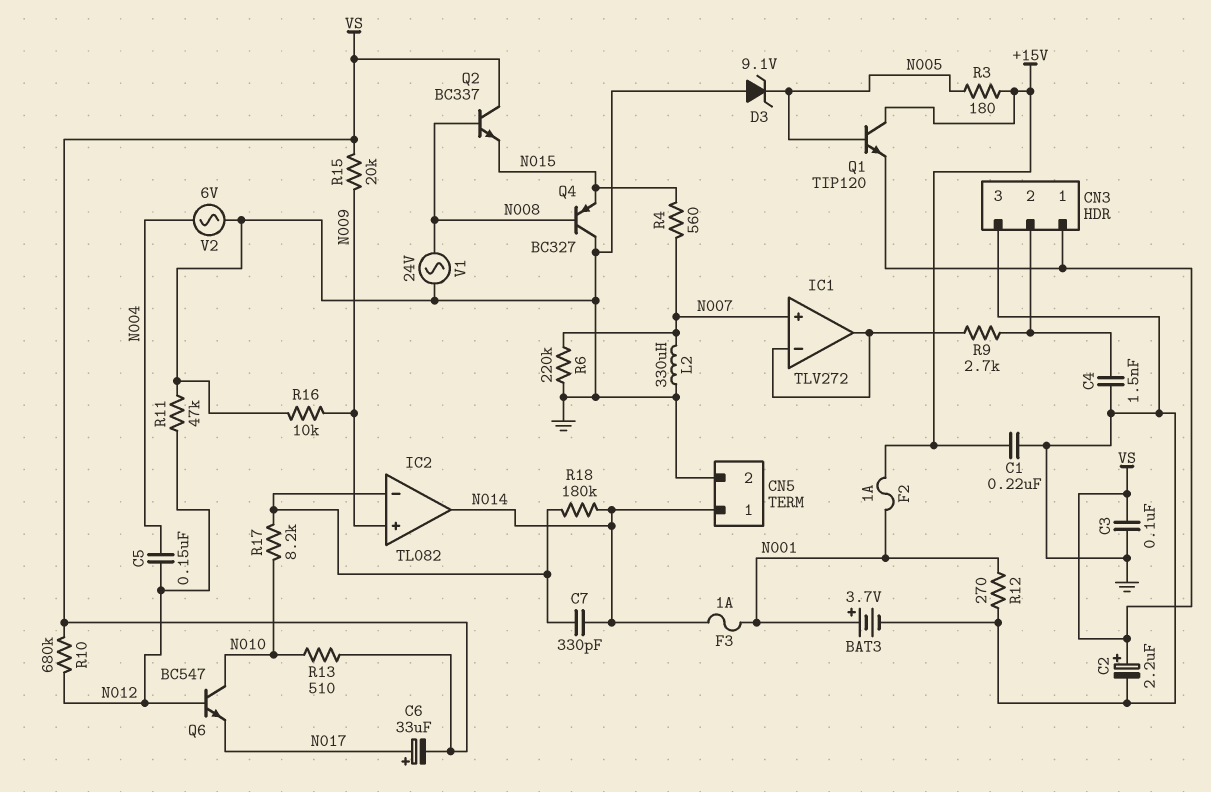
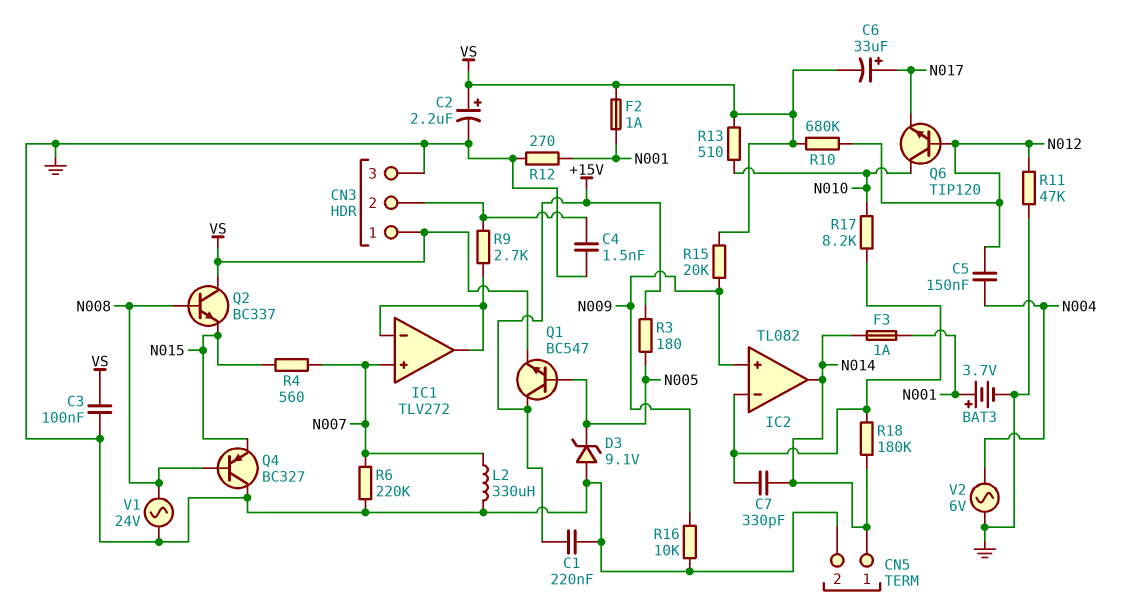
F2: 1A (+15V, N001) -> 1A (N001, VS)
Q1: NPN TIP120 (B N005, C +15V, E VS) -> NPN BC547 (B N005, C +15V, E VS)
Q6: NPN BC547 (B N012, C N010, E N017) -> NPN TIP120 (B N012, C N010, E N017)

